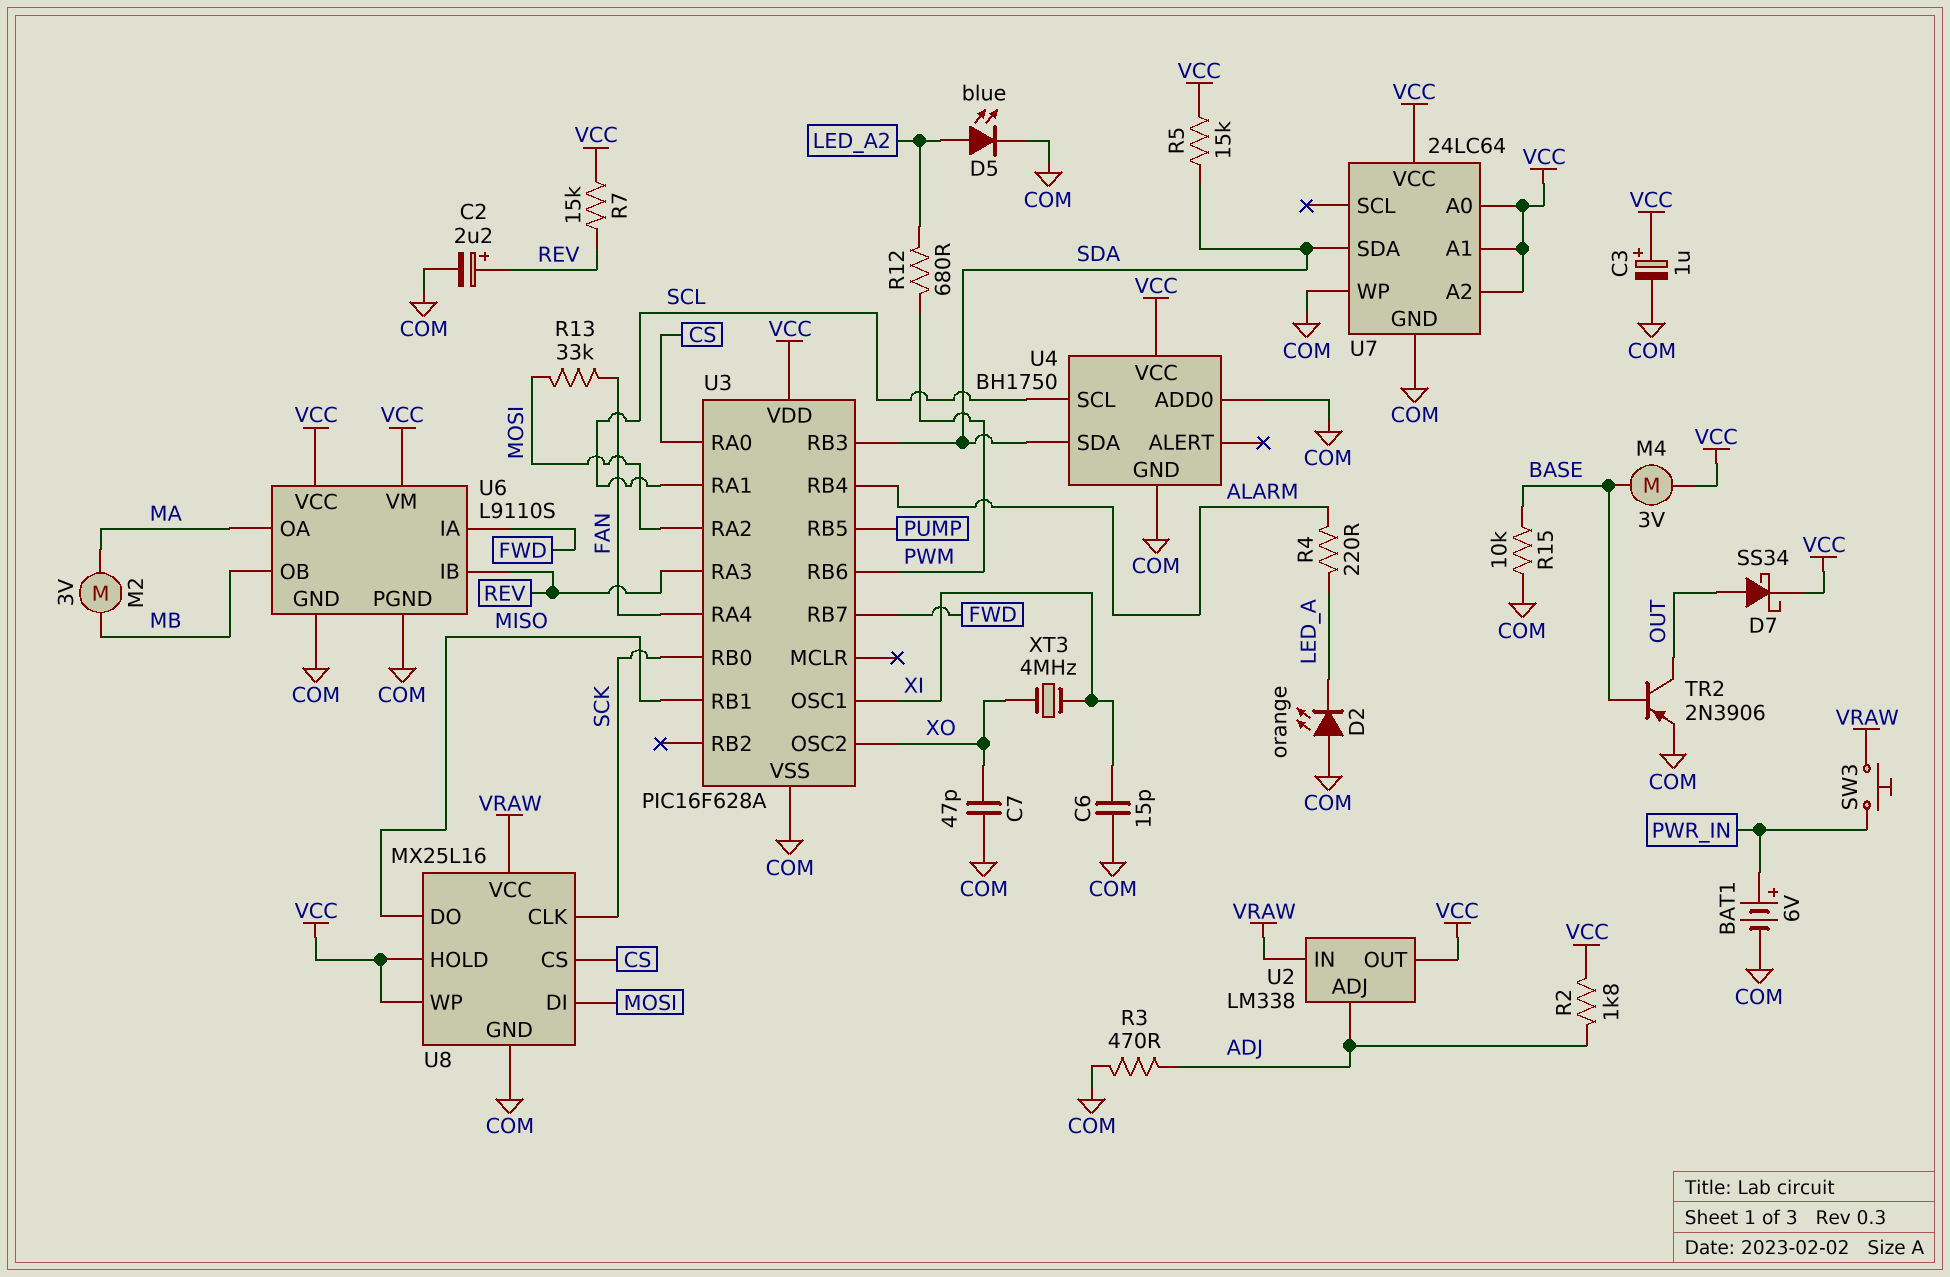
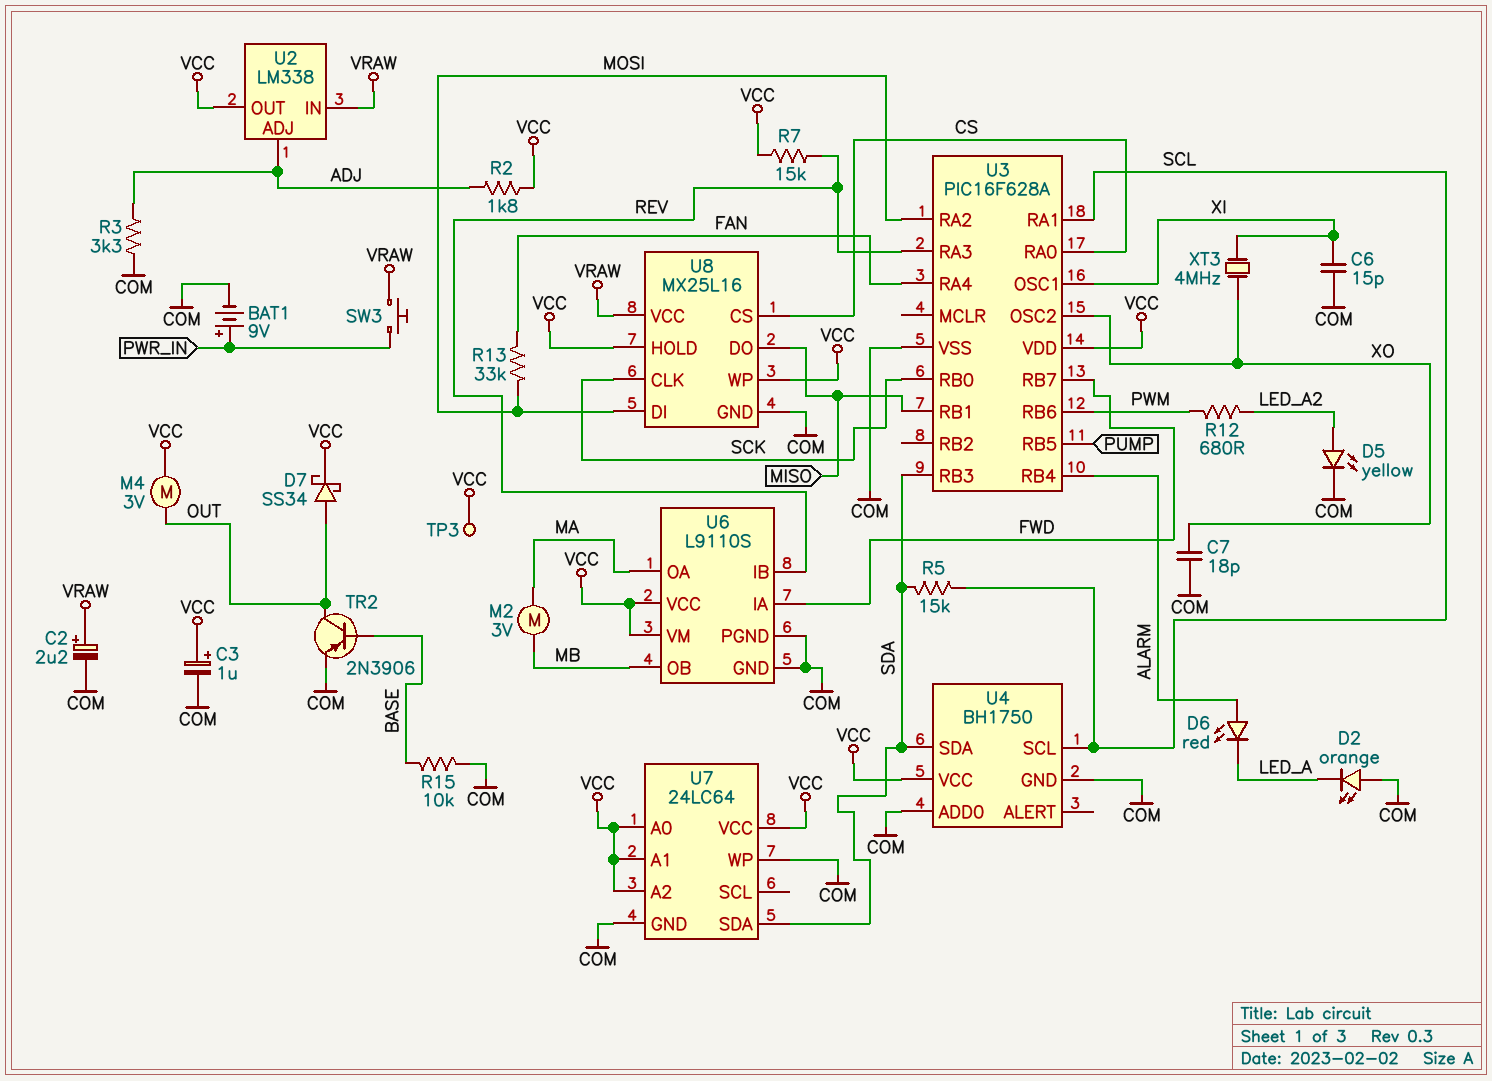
BAT1: 6V (plus PWR_IN, minus COM) -> 9V (plus PWR_IN, minus COM)
C2: 2.2uF (plus REV, minus COM) -> 2.2uF (plus VRAW, minus COM)
C7: 47pF (COM, XO) -> 18pF (COM, XO)
D5: LED blue (A LED_A2, K COM) -> LED yellow (A LED_A2, K COM)
D6: none -> LED red (A ALARM, K LED_A)
M4: motor 3V (BASE, VCC) -> motor 3V (OUT, VCC)
R3: 470 (ADJ, COM) -> 3.3k (ADJ, COM)
R4: 220 (ALARM, LED_A) -> none
R5: 15k (SDA, VCC) -> 15k (SCL, SDA)
TP3: none -> test point (VCC)

